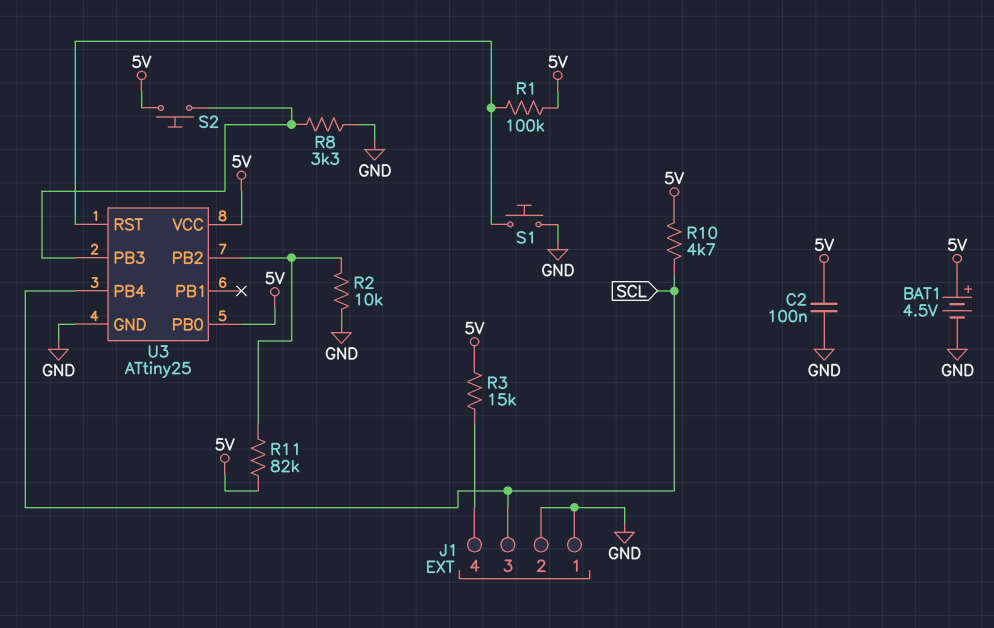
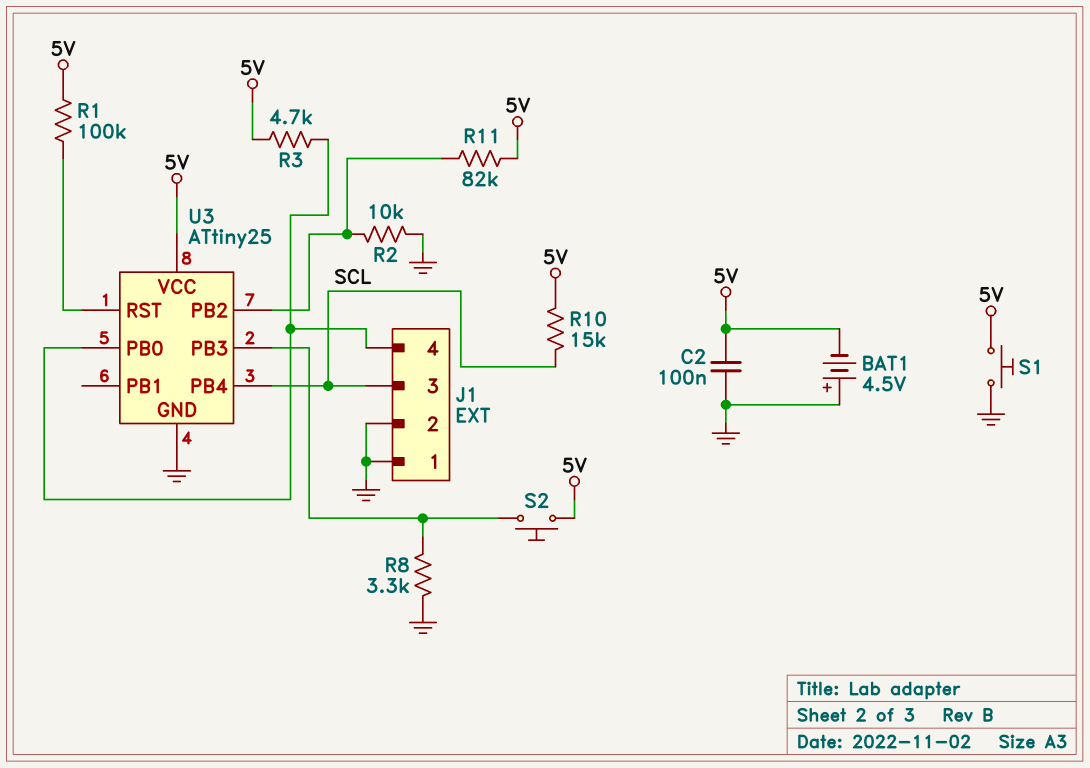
BAT1: 4.5V (plus 5V, minus GND) -> 4.5V (plus GND, minus 5V)
R3: 15k (5V, J1/4) -> 4.7k (5V, J1/4)
R10: 4.7k (5V, SCL) -> 15k (5V, SCL)
S1: button (GND, U3/RST) -> button (5V, GND)
U3 pin PB0: 5V -> J1/4

